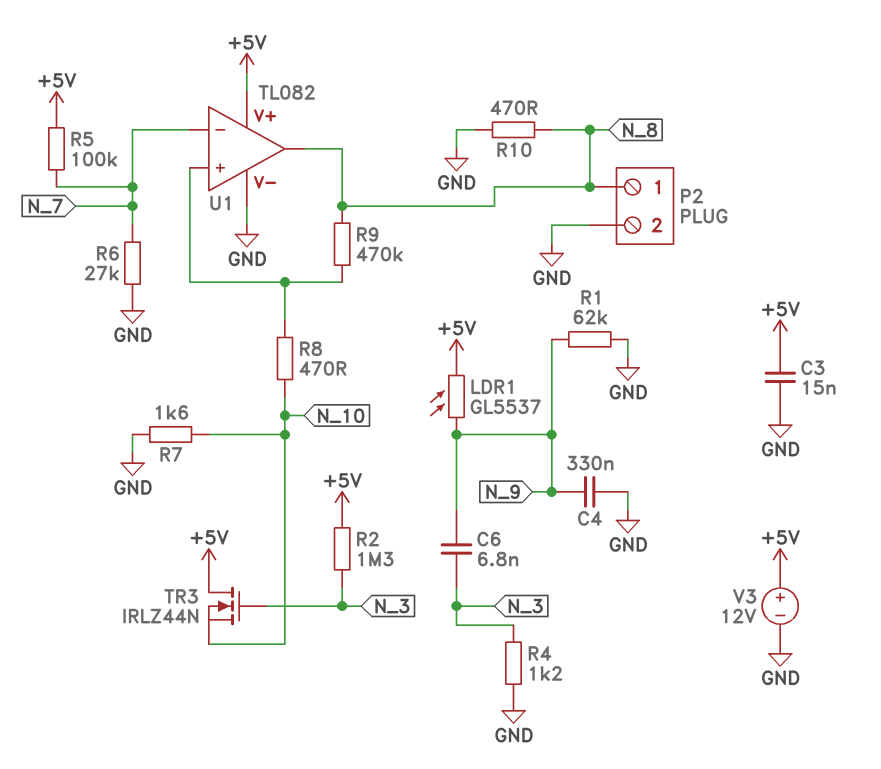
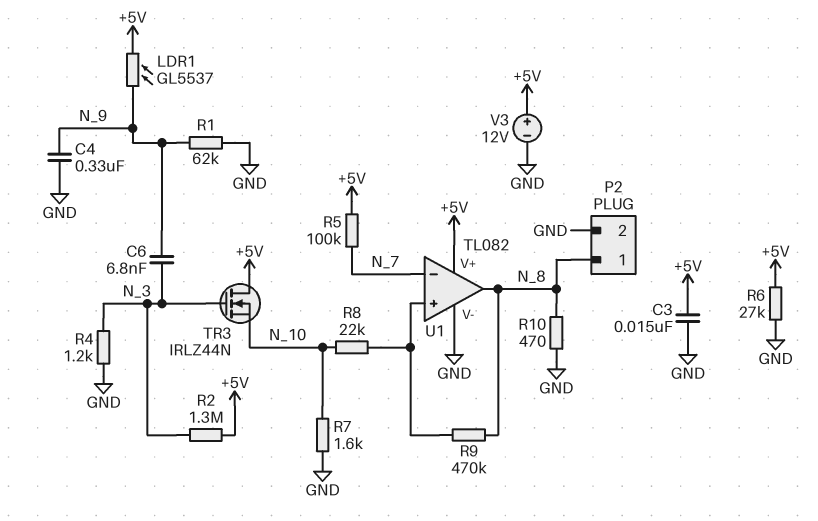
R6: 27k (GND, N_7) -> 27k (+5V, GND)
R8: 470 (N_10, U1/in+) -> 22k (N_10, U1/in+)

